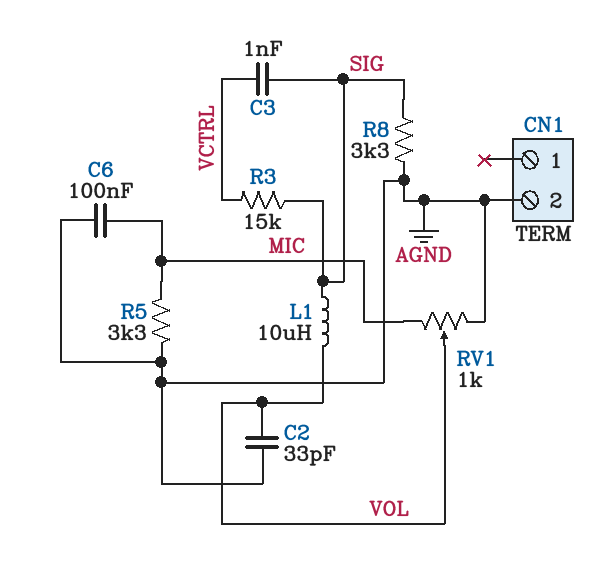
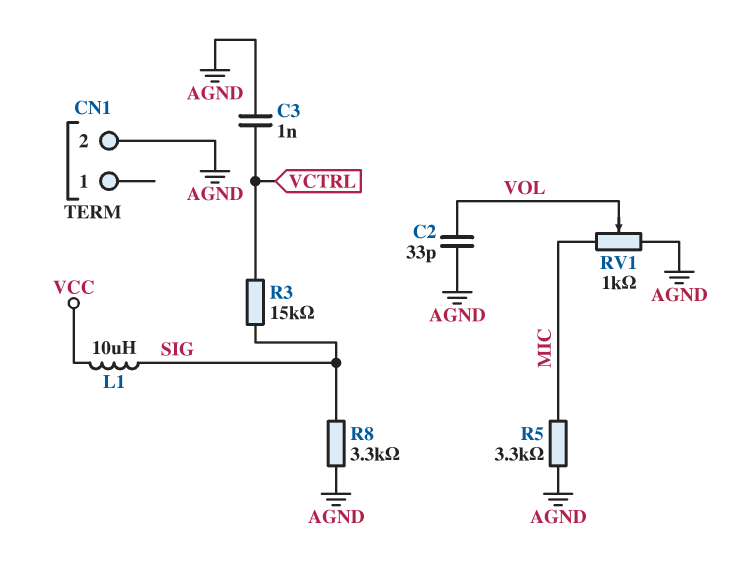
C3: 1nF (SIG, VCTRL) -> 1nF (AGND, VCTRL)
C6: 100nF (AGND, MIC) -> none
L1: 10uH (SIG, VOL) -> 10uH (SIG, VCC)

